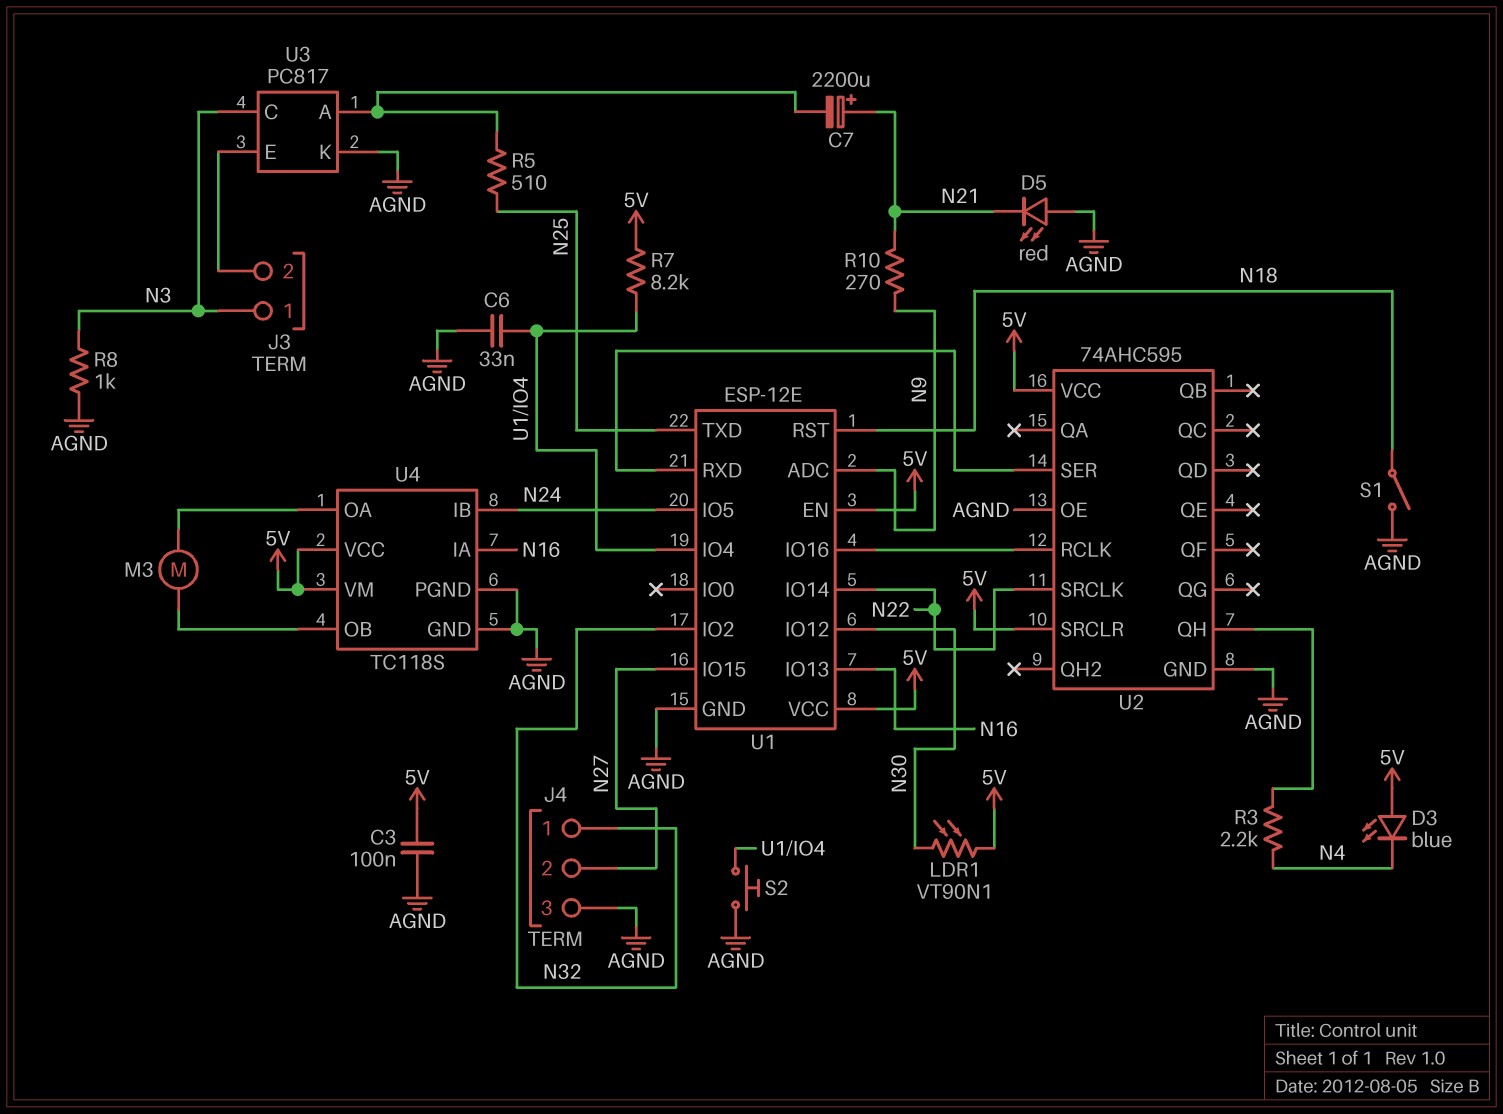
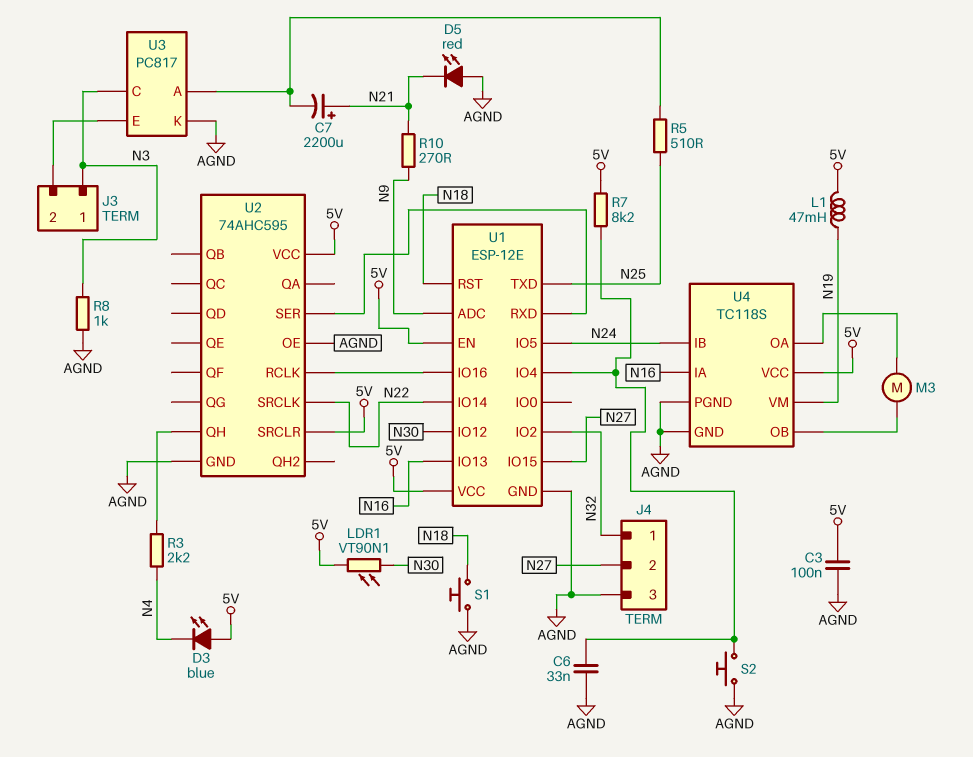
L1: none -> 47mH (5V, N19)
S1: switch (AGND, N18) -> button (AGND, N18)
U4 pin VM: 5V -> N19

